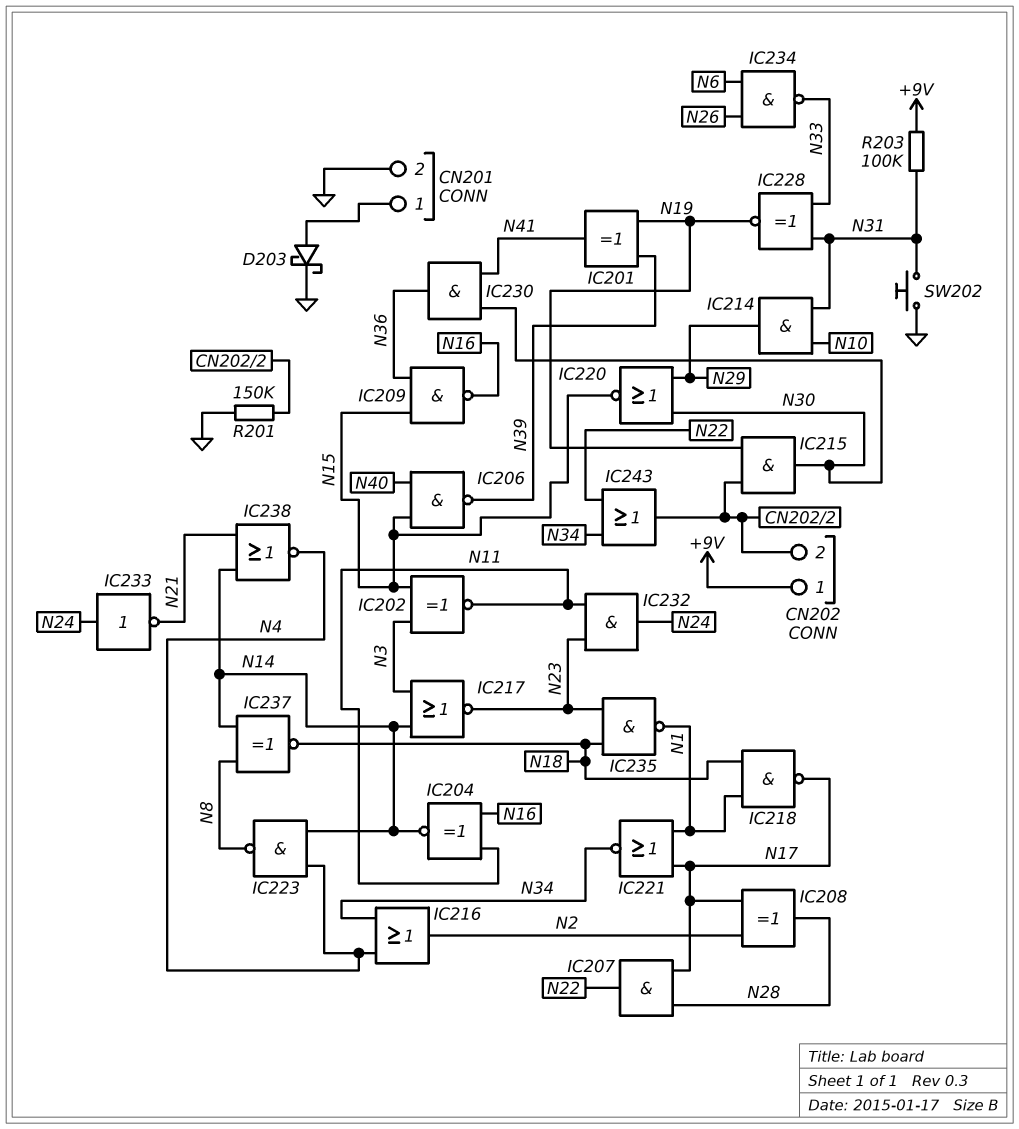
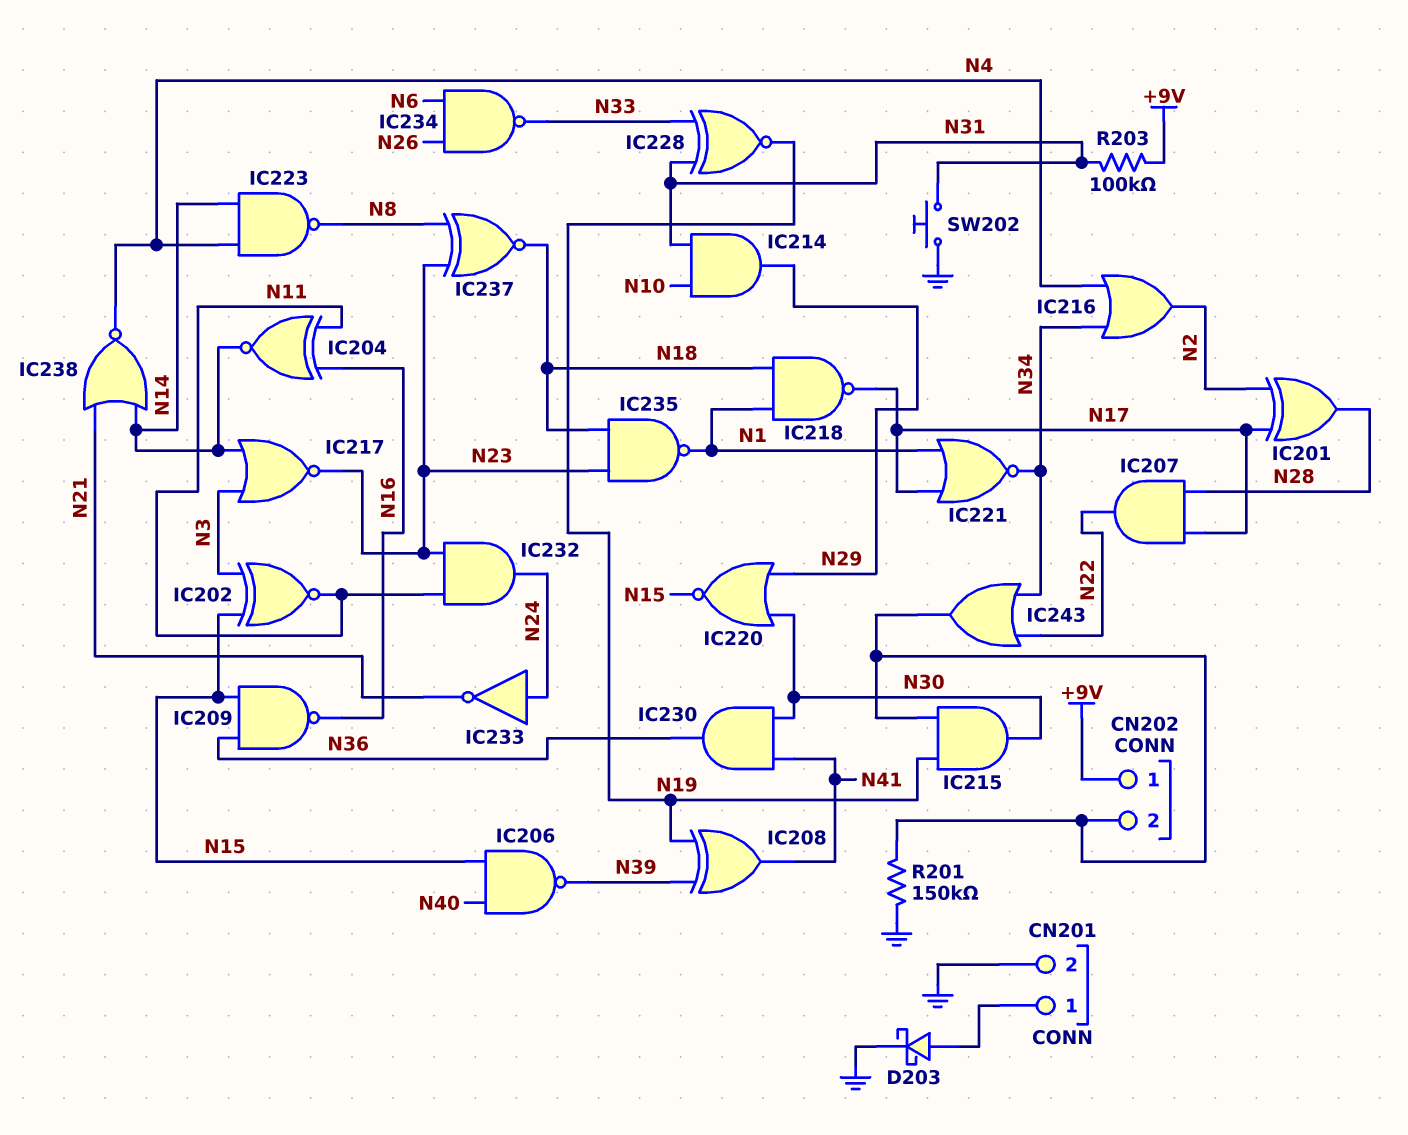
IC201: XOR (in N19, in N39, out N41) -> XOR (in N2, in N17, out N28)
IC208: XOR (in N2, in N17, out N28) -> XOR (in N19, in N39, out N41)
IC237: XNOR (in N8, in N14, out N18) -> XNOR (in N8, in N23, out N18)

